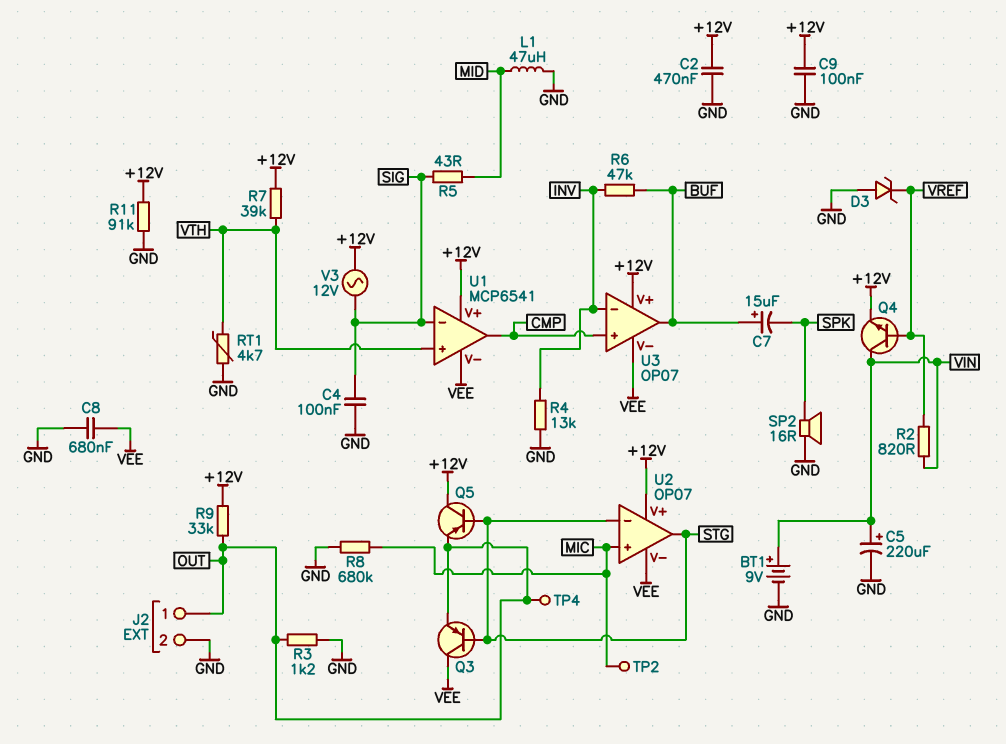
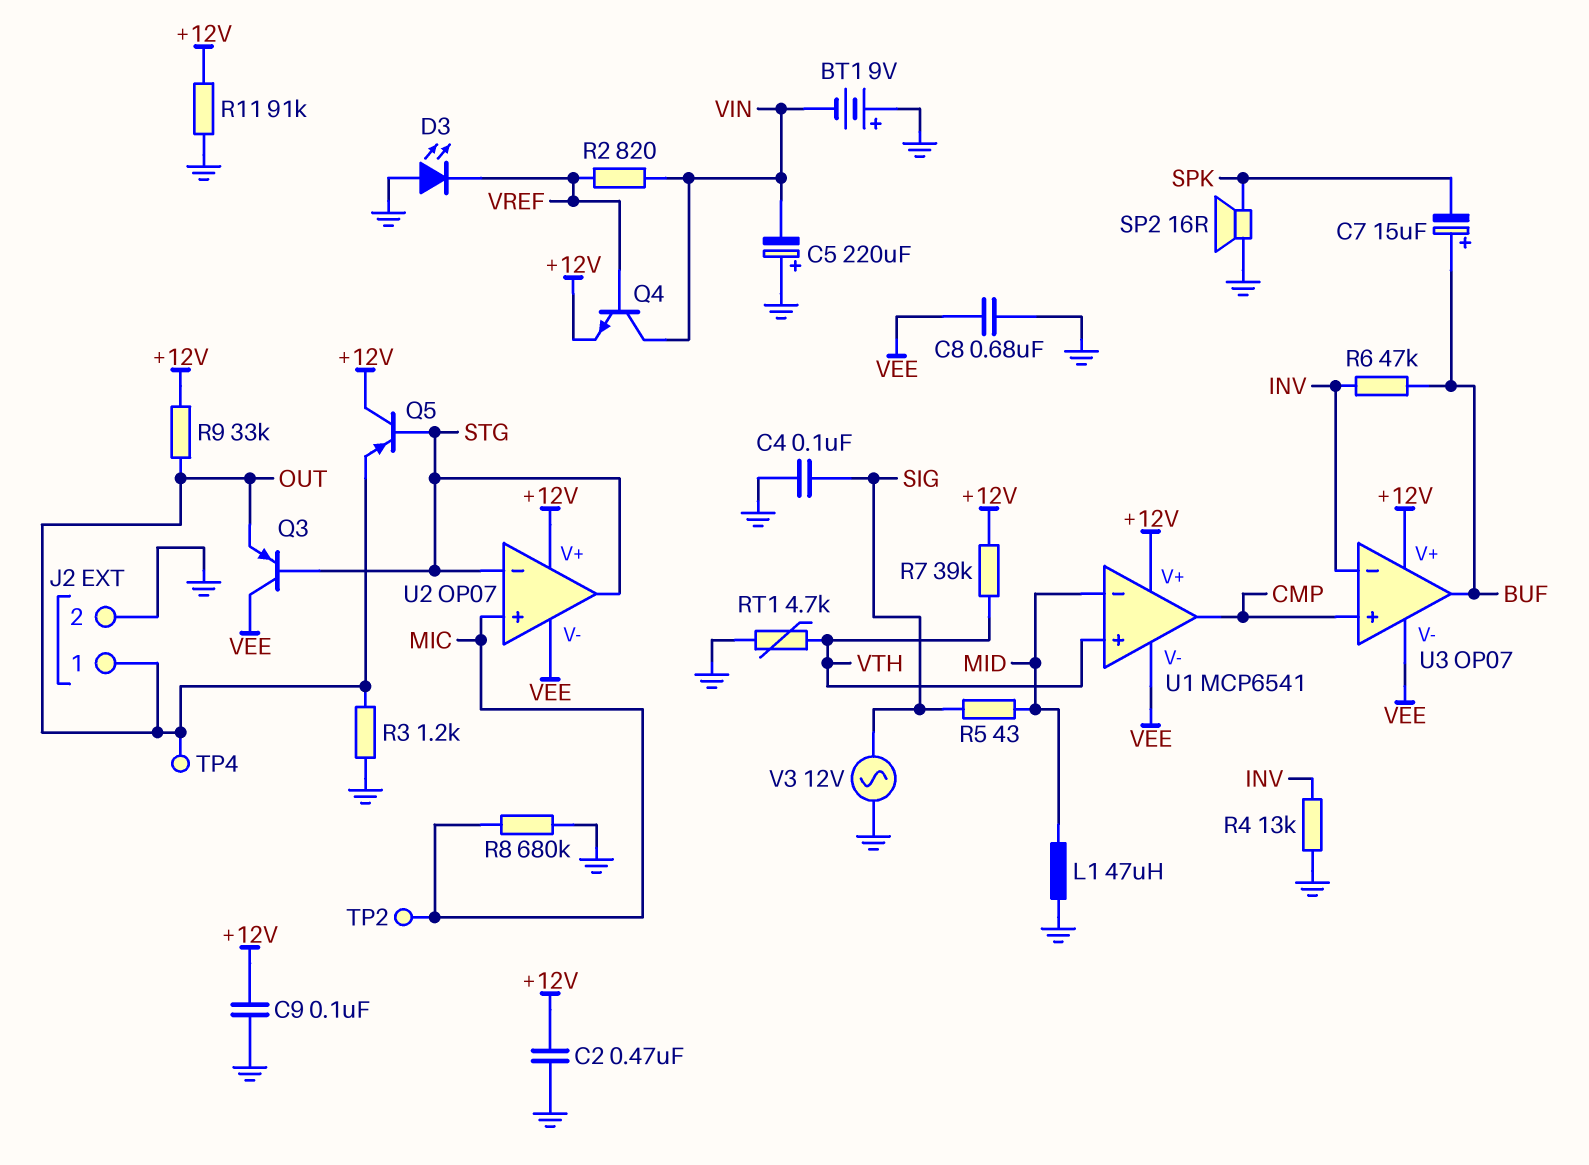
BT1: 9V (plus VIN, minus GND) -> 9V (plus GND, minus VIN)
C5: 220uF (plus VIN, minus GND) -> 220uF (plus GND, minus VIN)
D3: zener (A GND, K VREF) -> LED (A GND, K VREF)
U1 pin in-: SIG -> MID
V3: AC 12V (+12V, SIG) -> AC 12V (GND, SIG)

